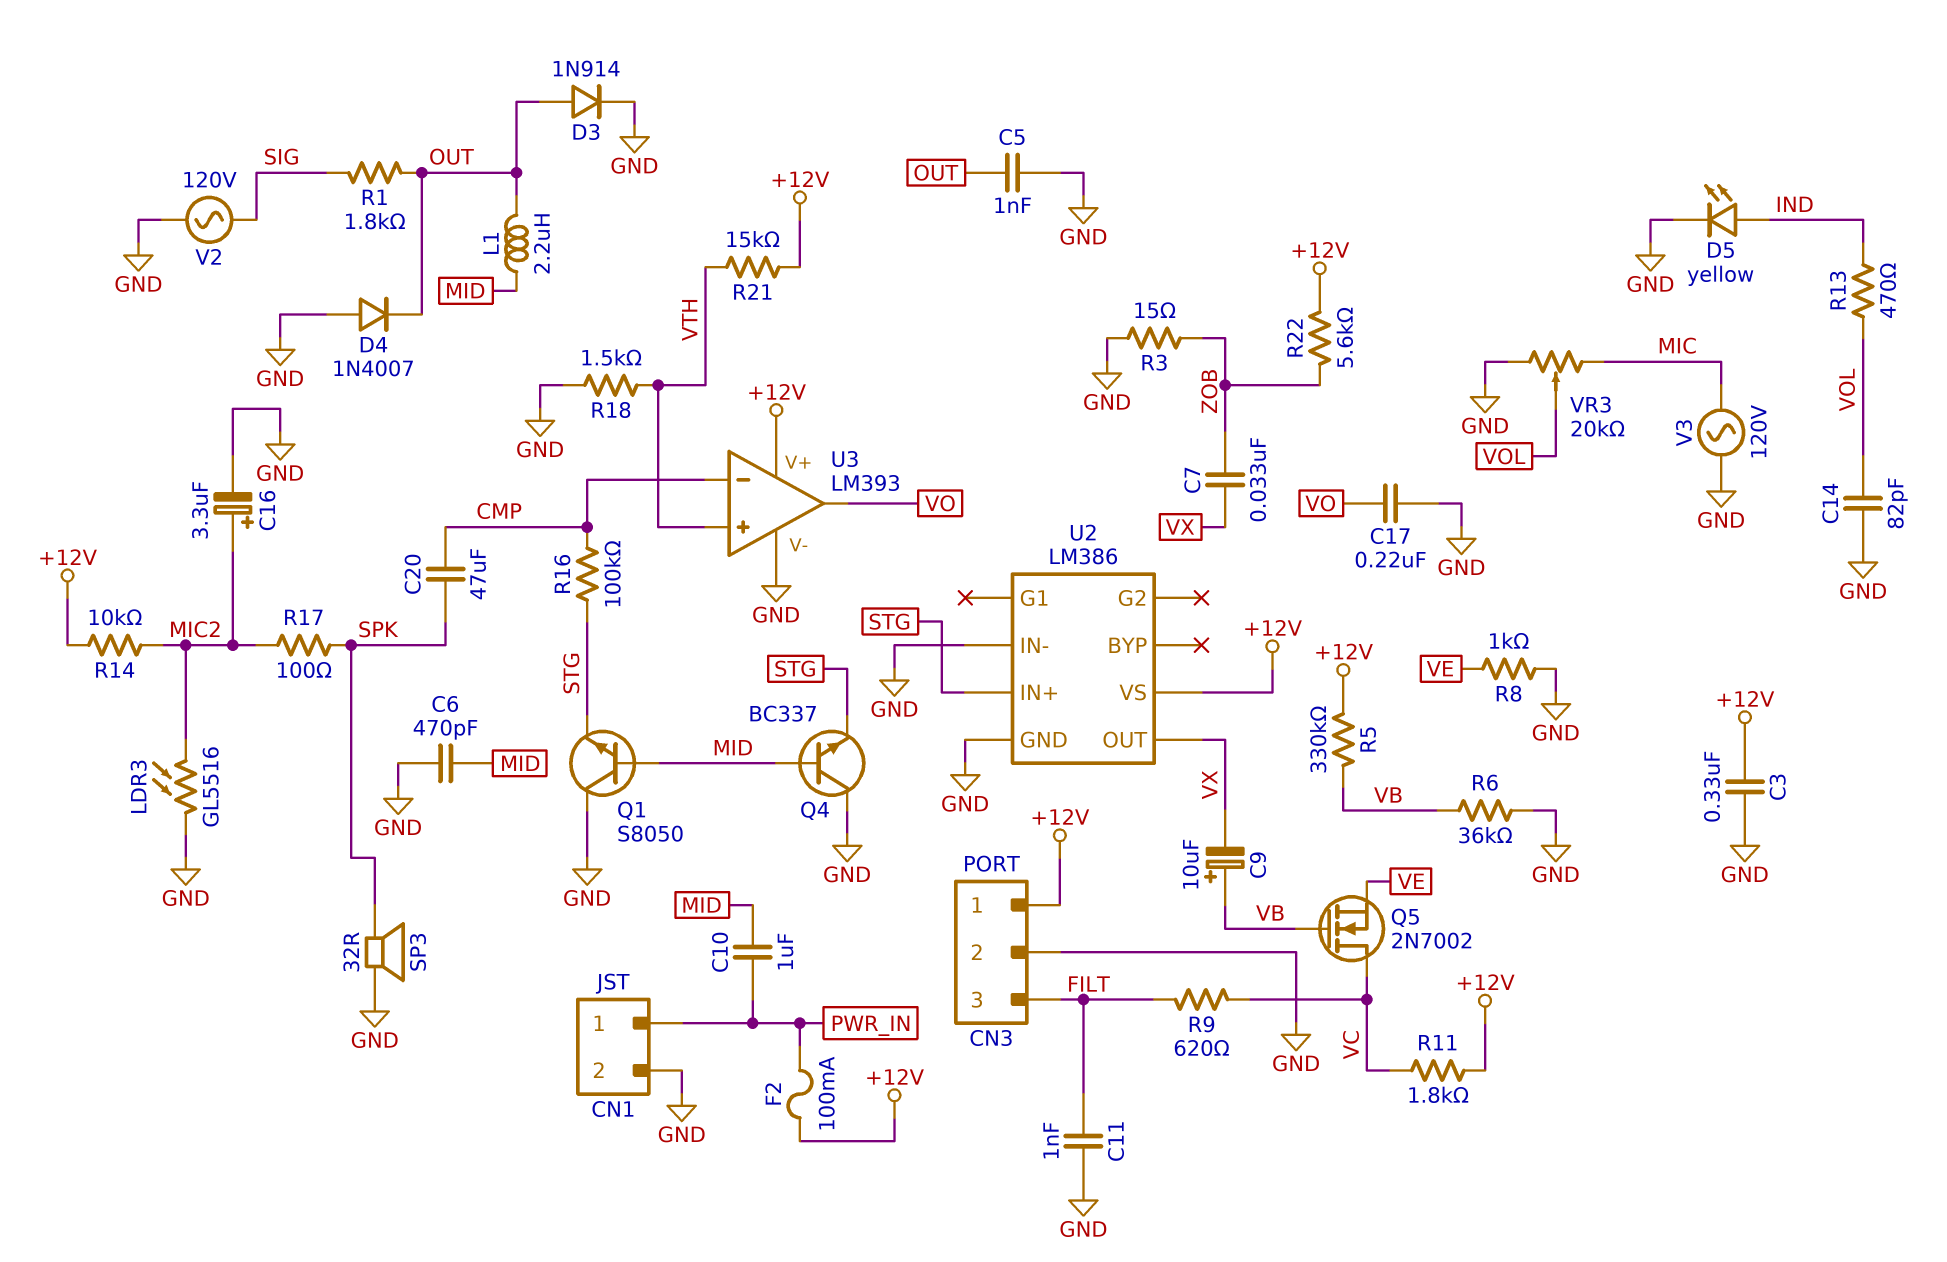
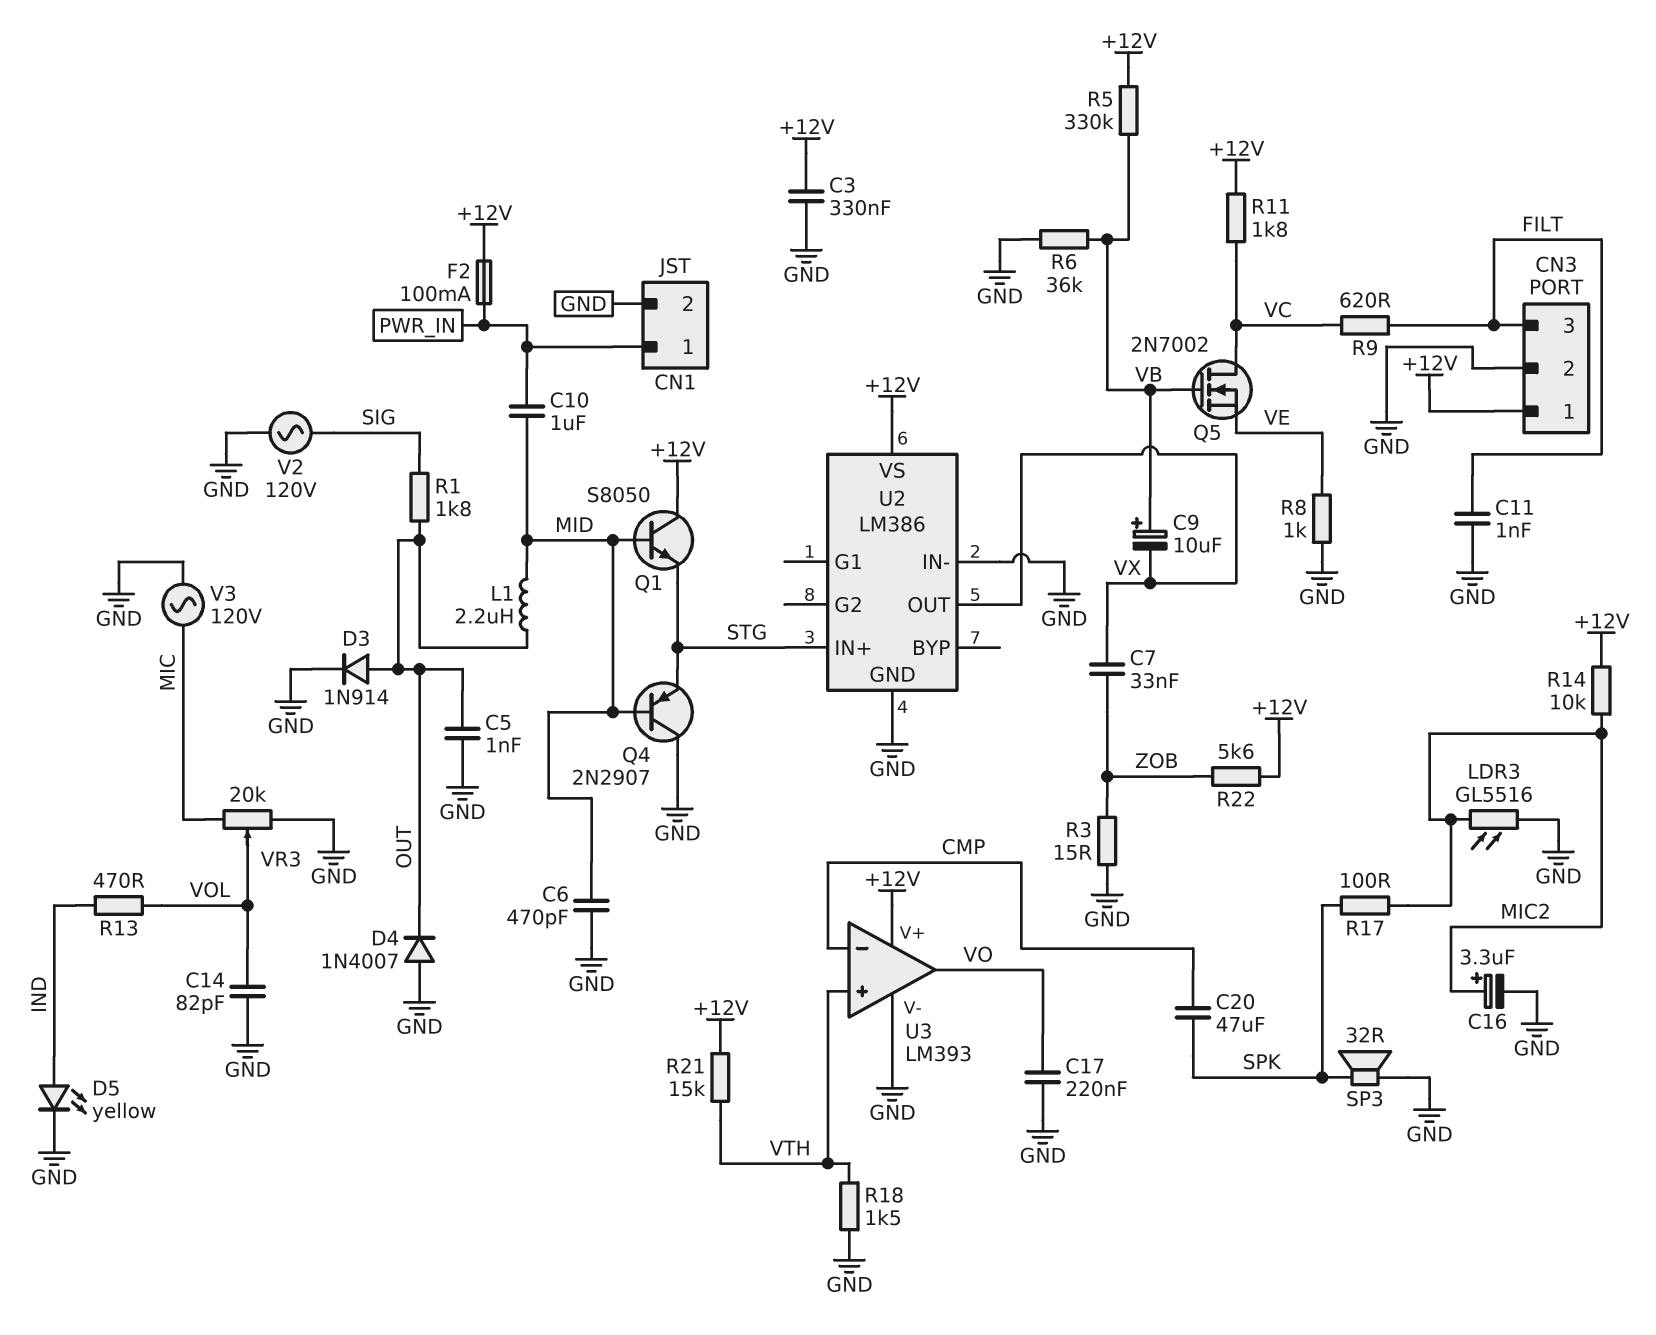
Q1: NPN S8050 (B MID, C GND, E STG) -> NPN S8050 (B MID, C +12V, E STG)
Q4: NPN BC337 (B MID, C GND, E STG) -> PNP 2N2907 (B MID, C GND, E STG)
R16: 100k (CMP, STG) -> none

